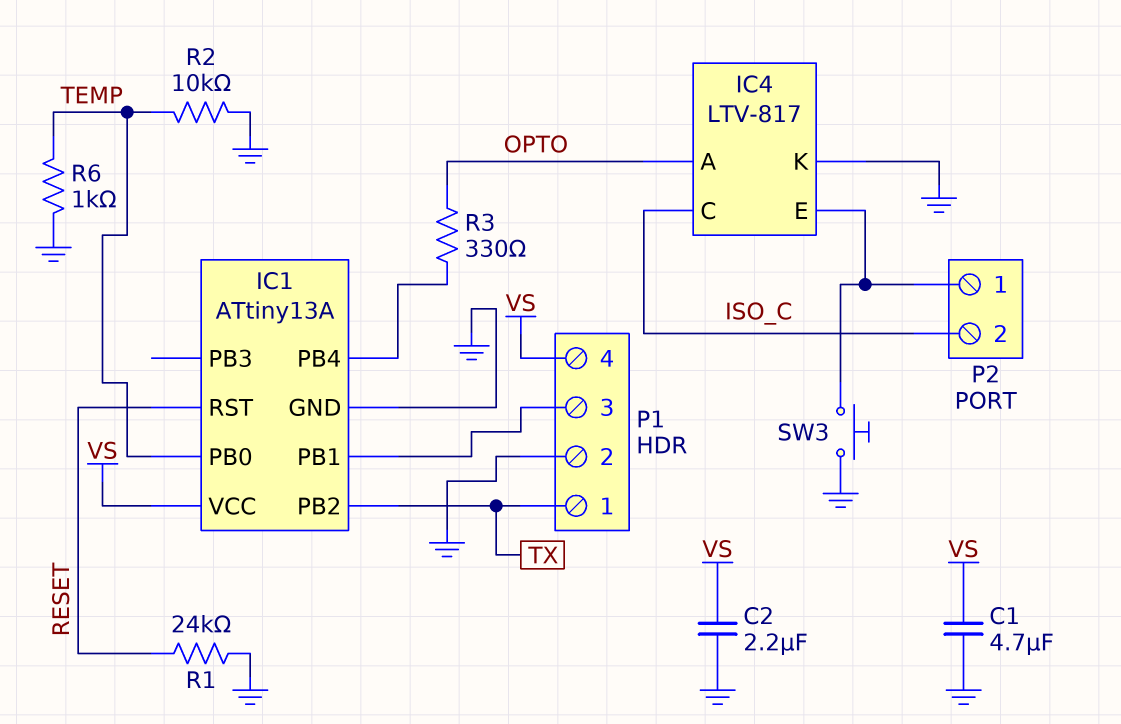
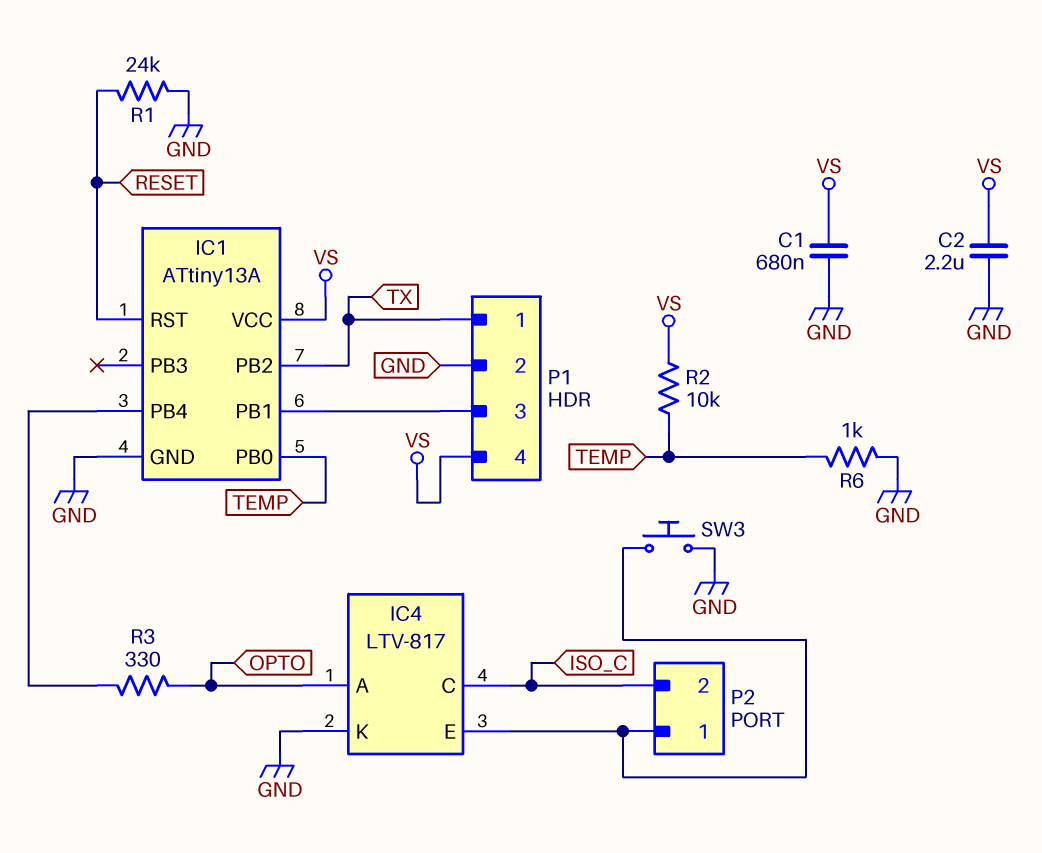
C1: 4.7uF (GND, VS) -> 680nF (GND, VS)
R2: 10k (GND, TEMP) -> 10k (TEMP, VS)

